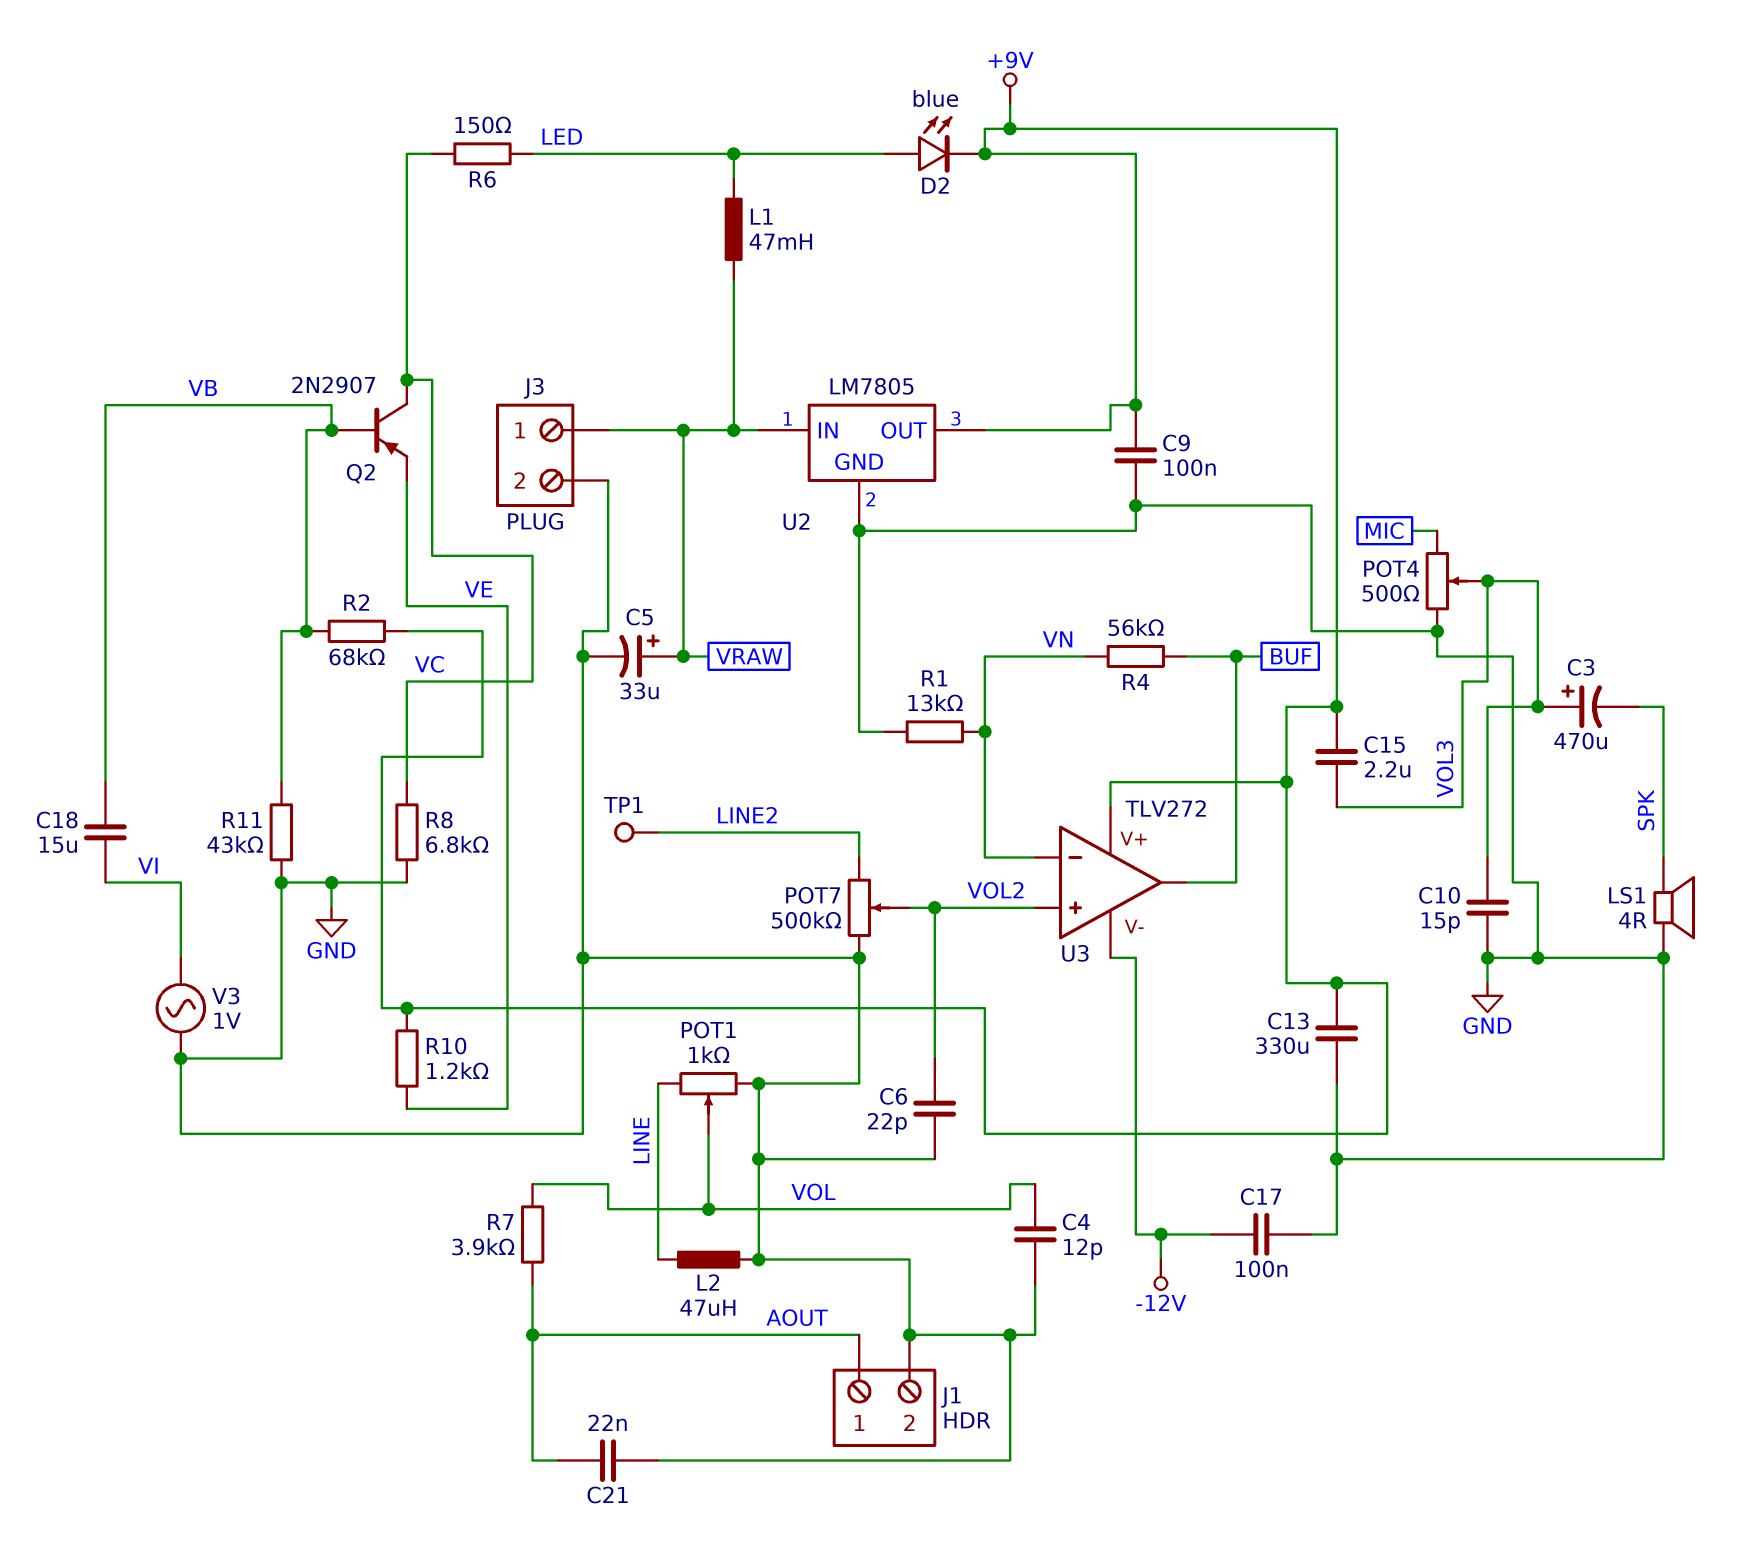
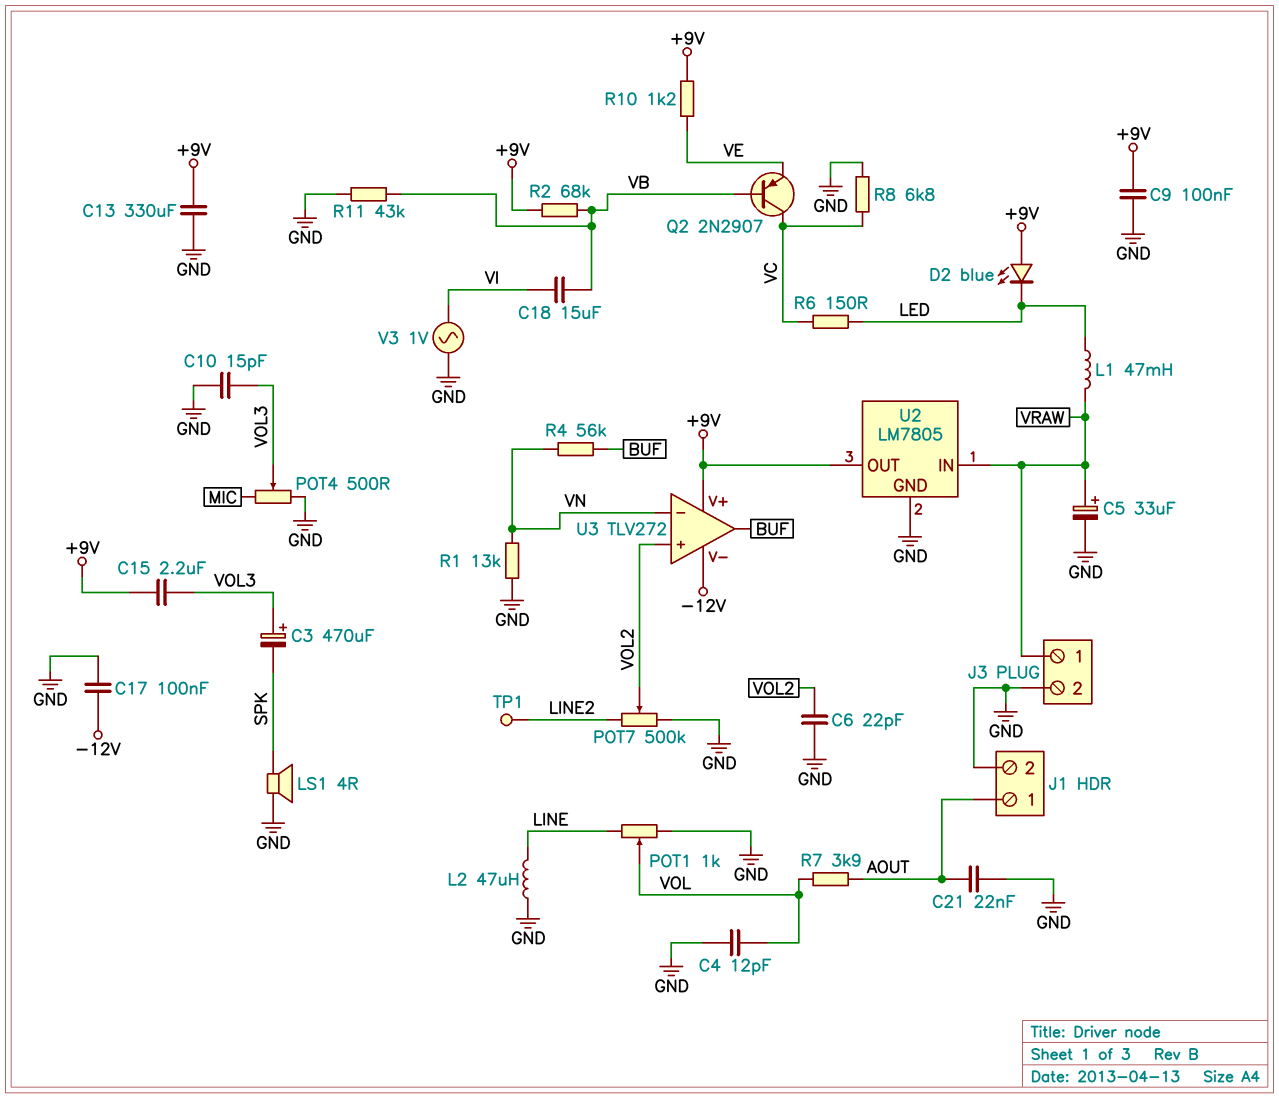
D2: LED blue (A LED, K +9V) -> LED blue (A +9V, K LED)

